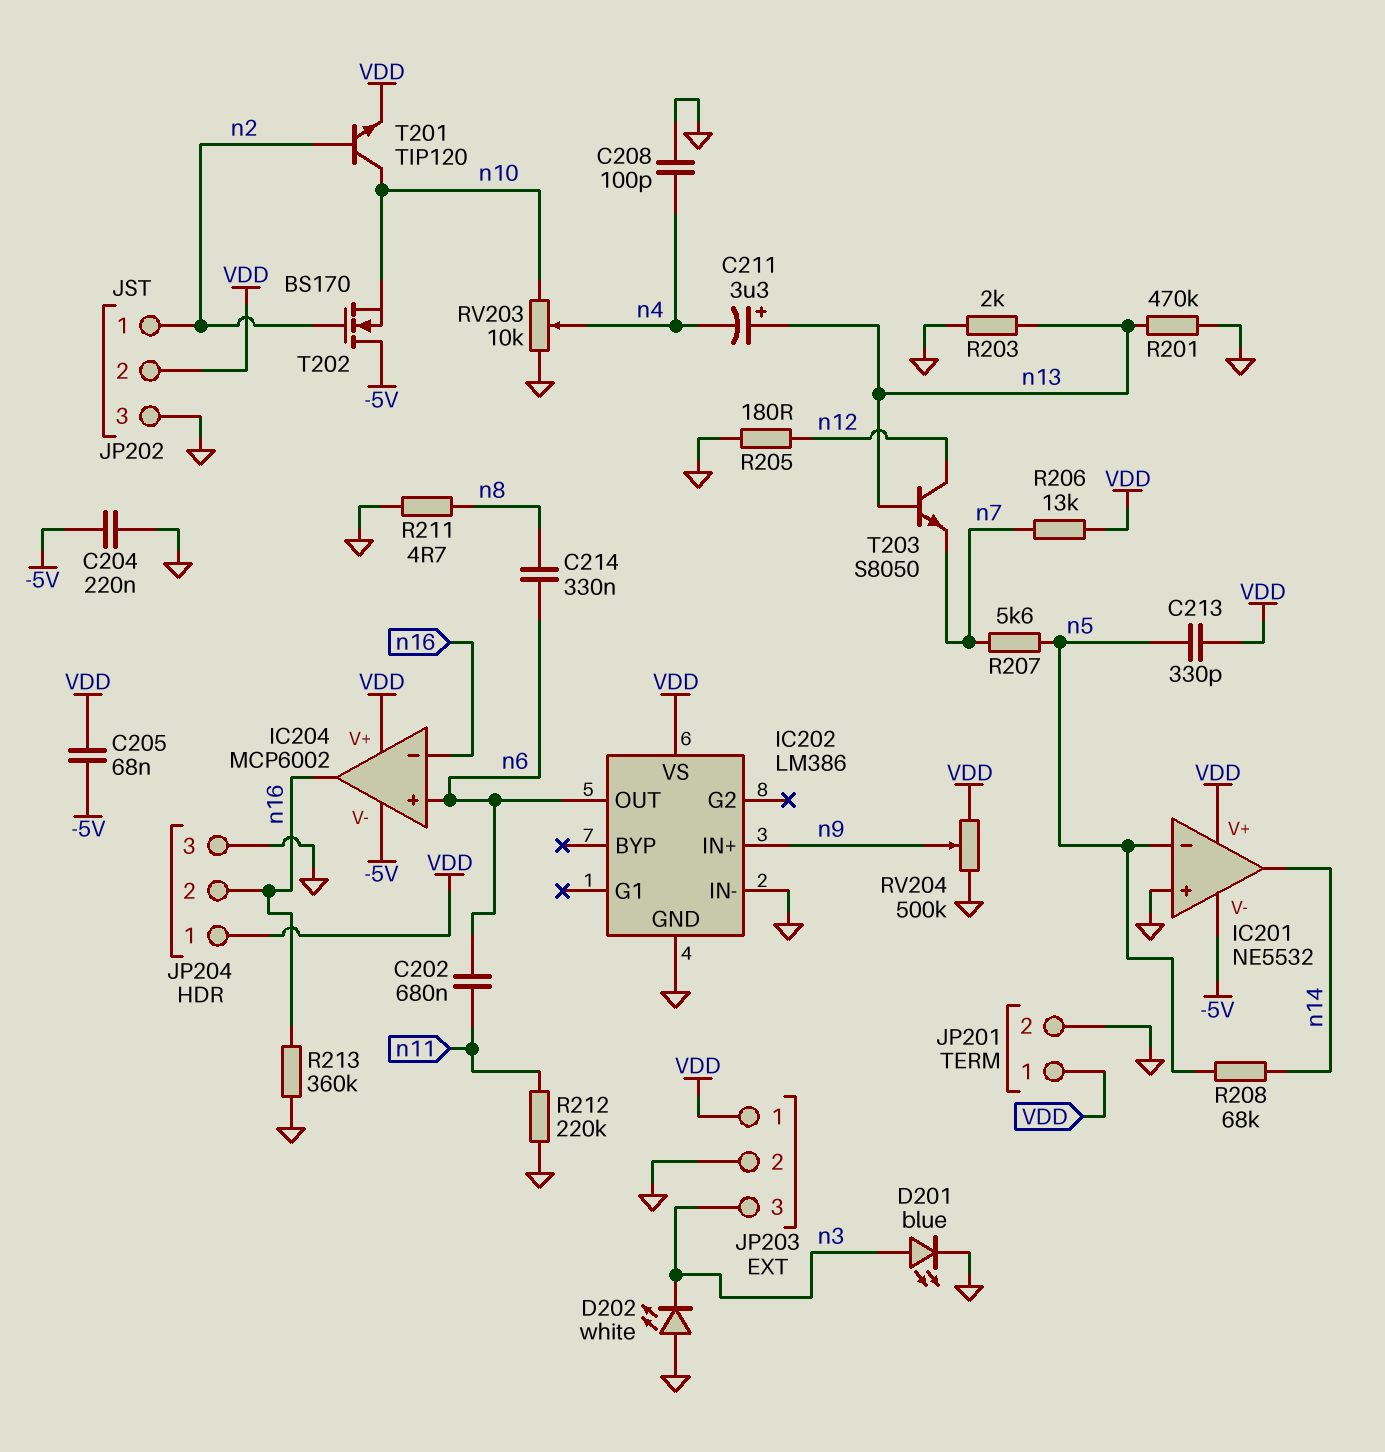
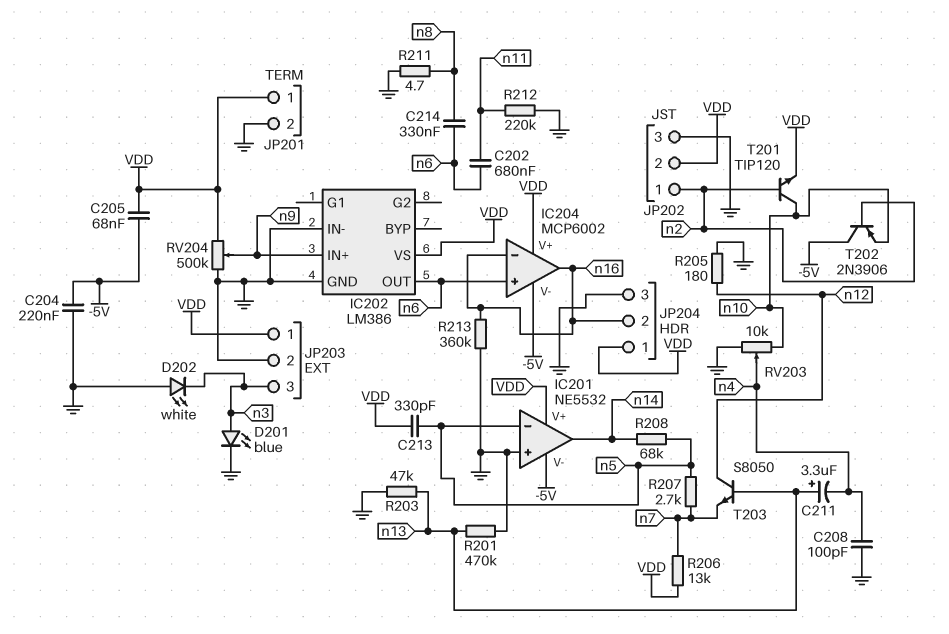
R203: 2k (GND, n13) -> 47k (GND, n13)
R207: 5.6k (n5, n7) -> 2.7k (n5, n7)
T202: NMOS BS170 (G n2, D -5V, S n10) -> PNP 2N3906 (B n2, C -5V, E n10)

